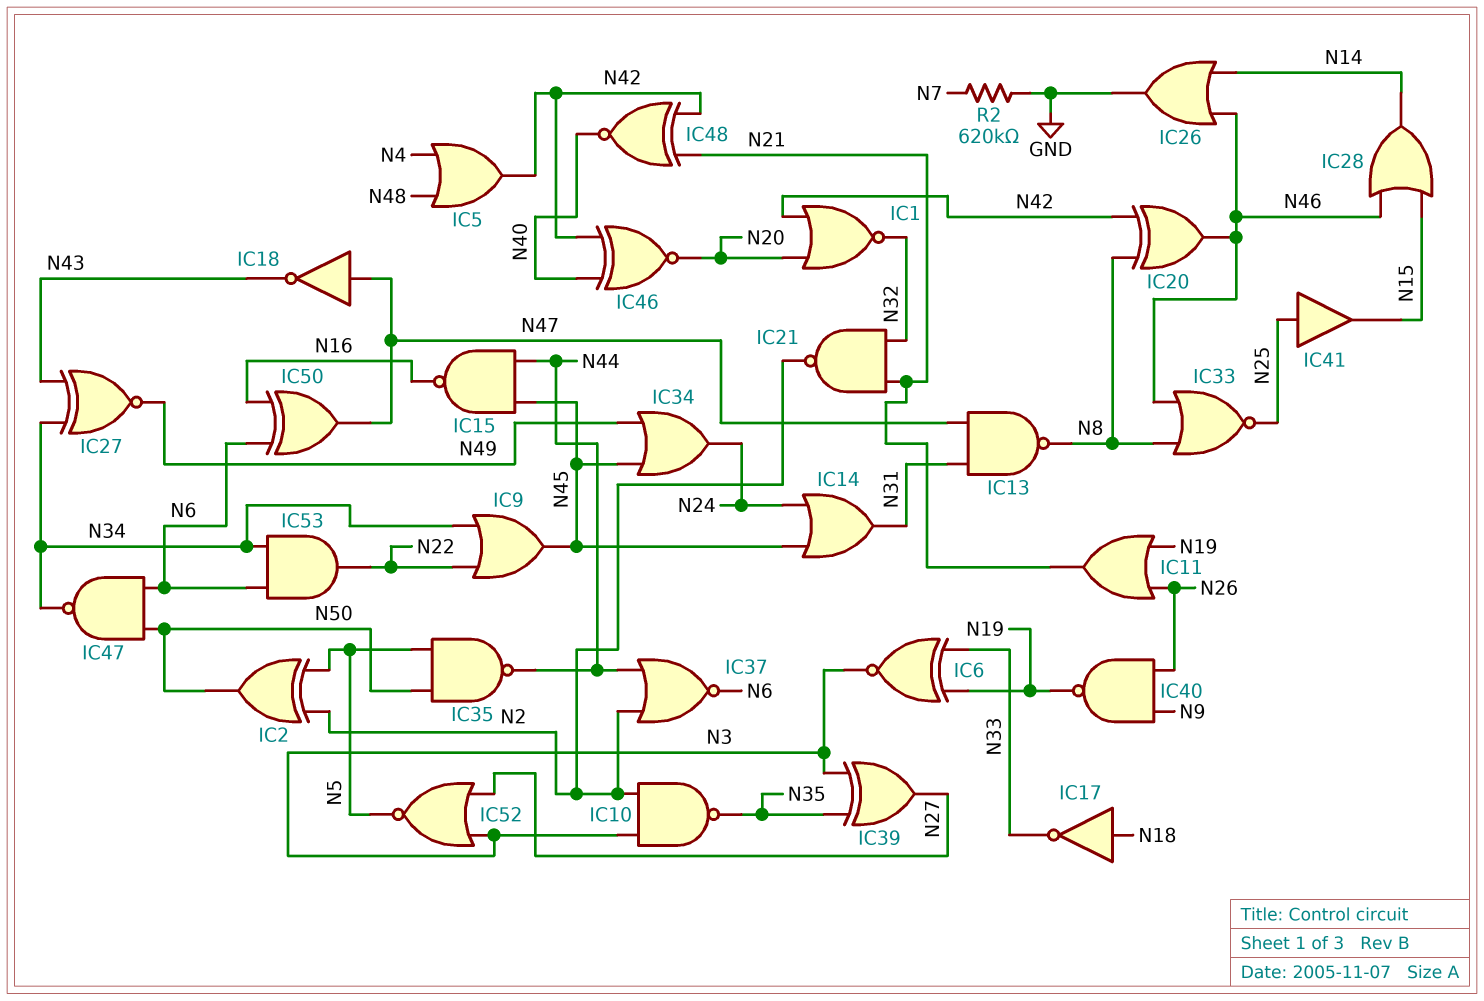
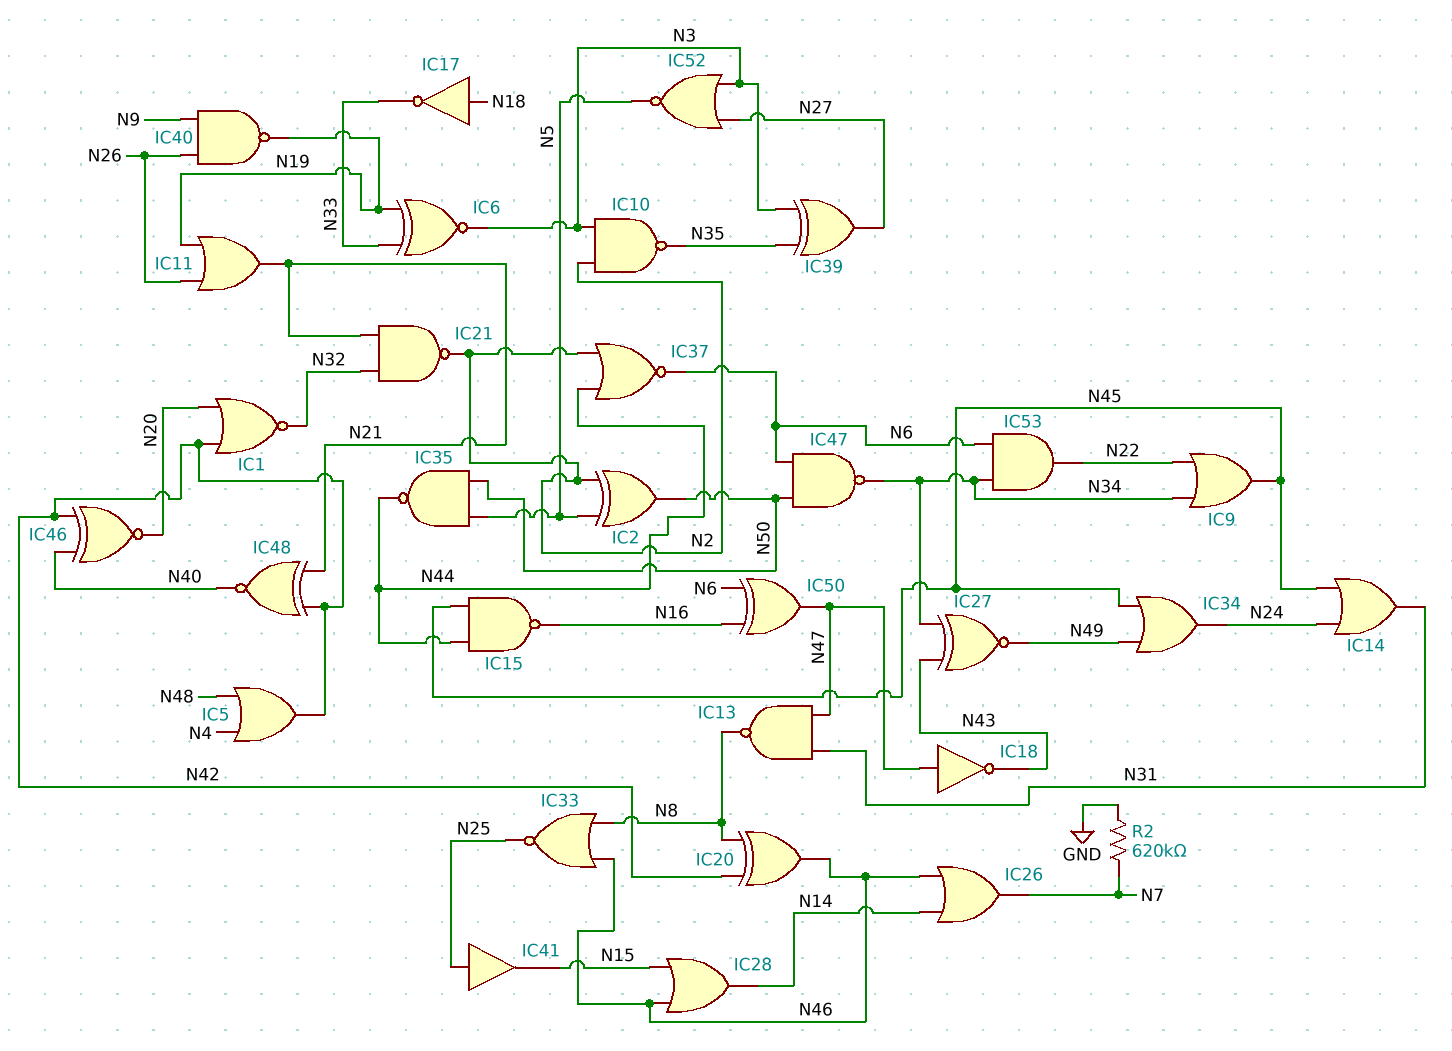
IC26: OR (in N14, in N46, out GND) -> OR (in N14, in N46, out N7)

